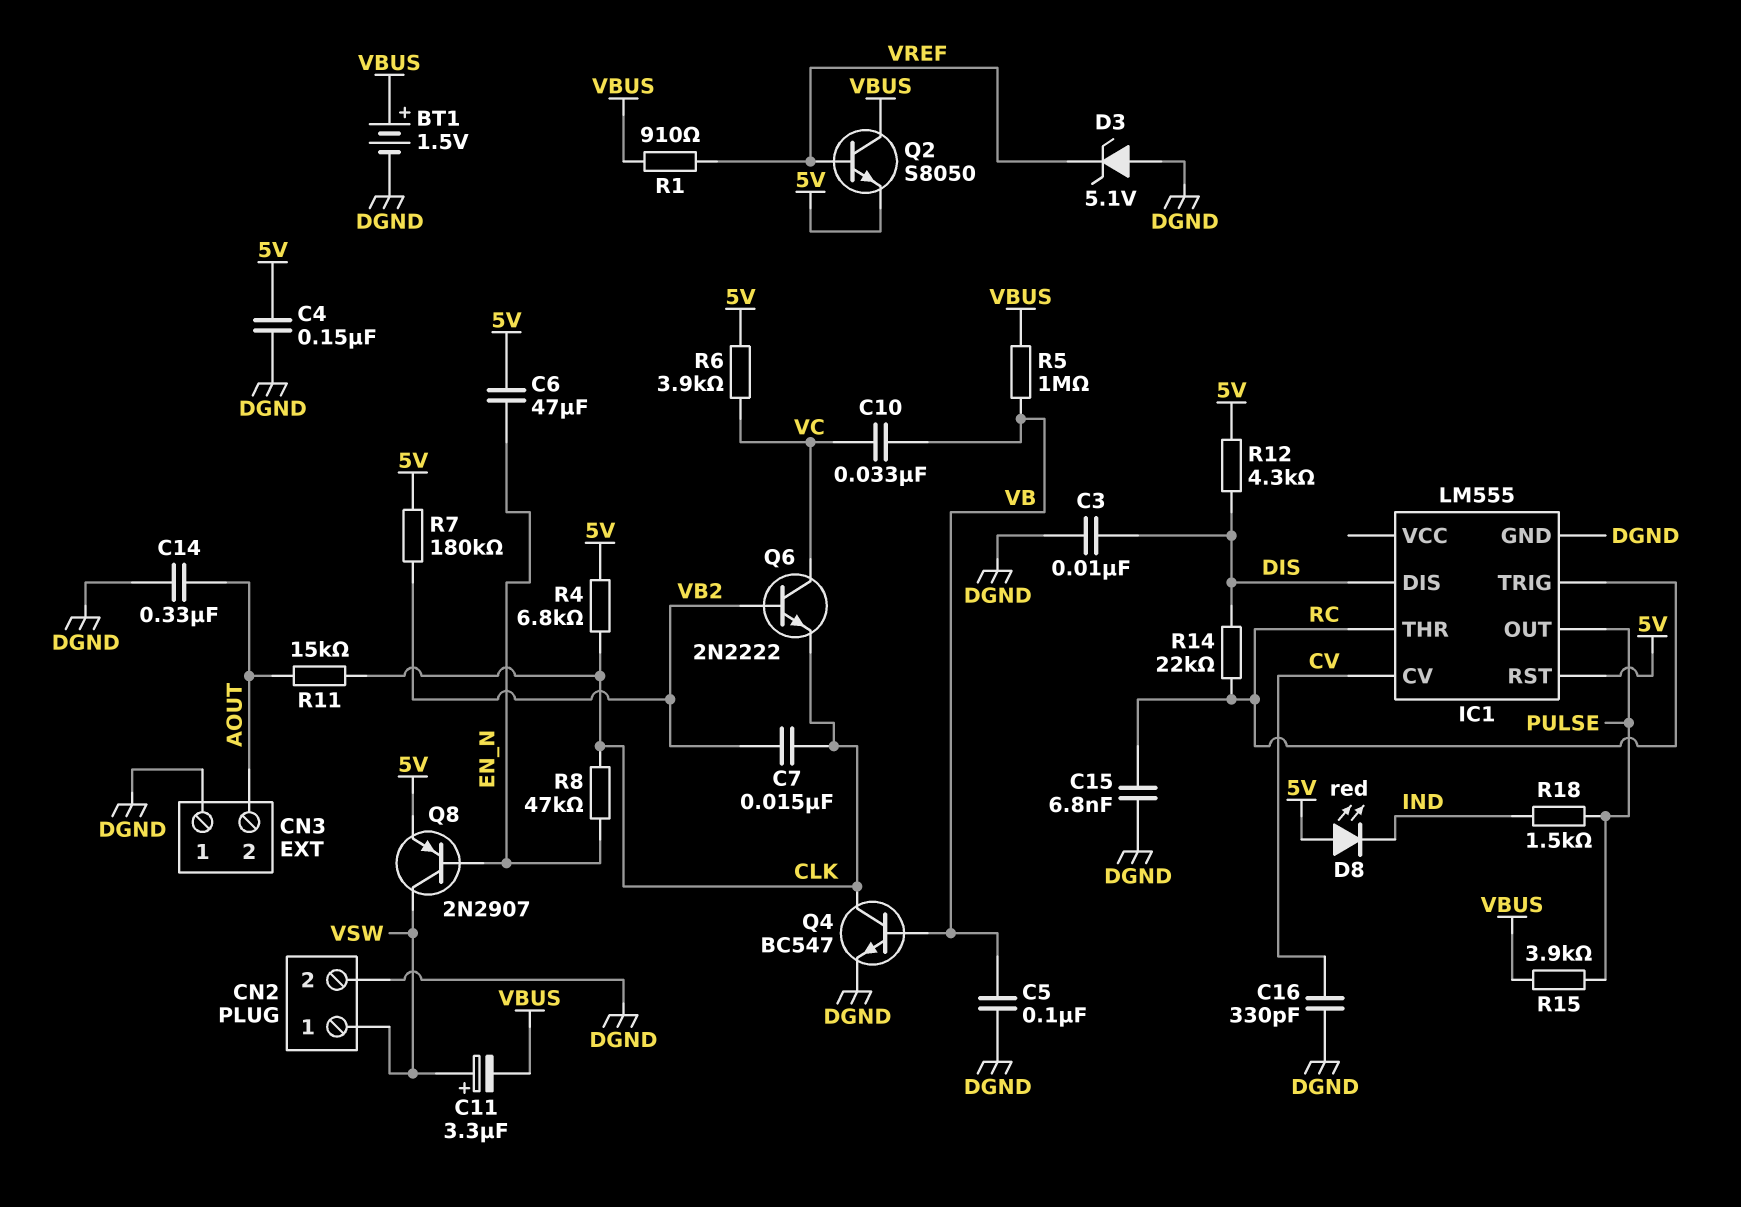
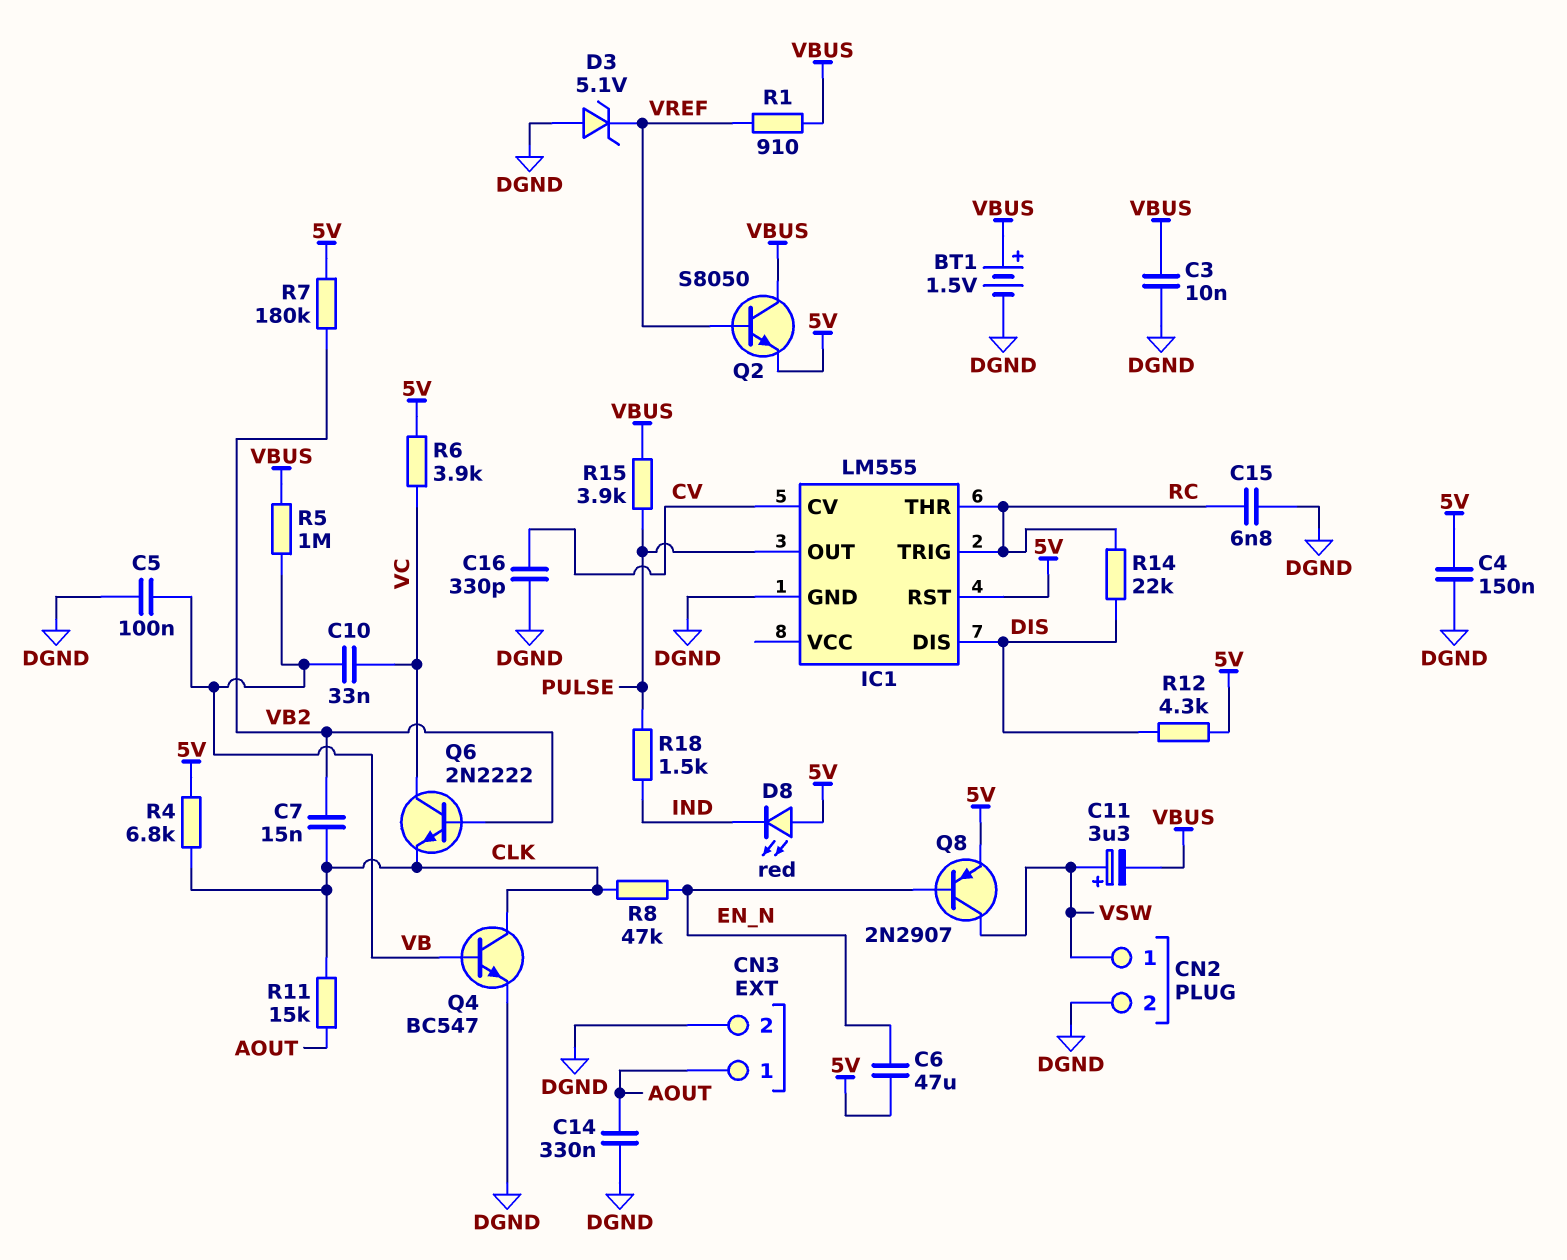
C3: 10nF (DGND, DIS) -> 10nF (DGND, VBUS)
CN3 pin 1: DGND -> AOUT
CN3 pin 2: AOUT -> DGND

